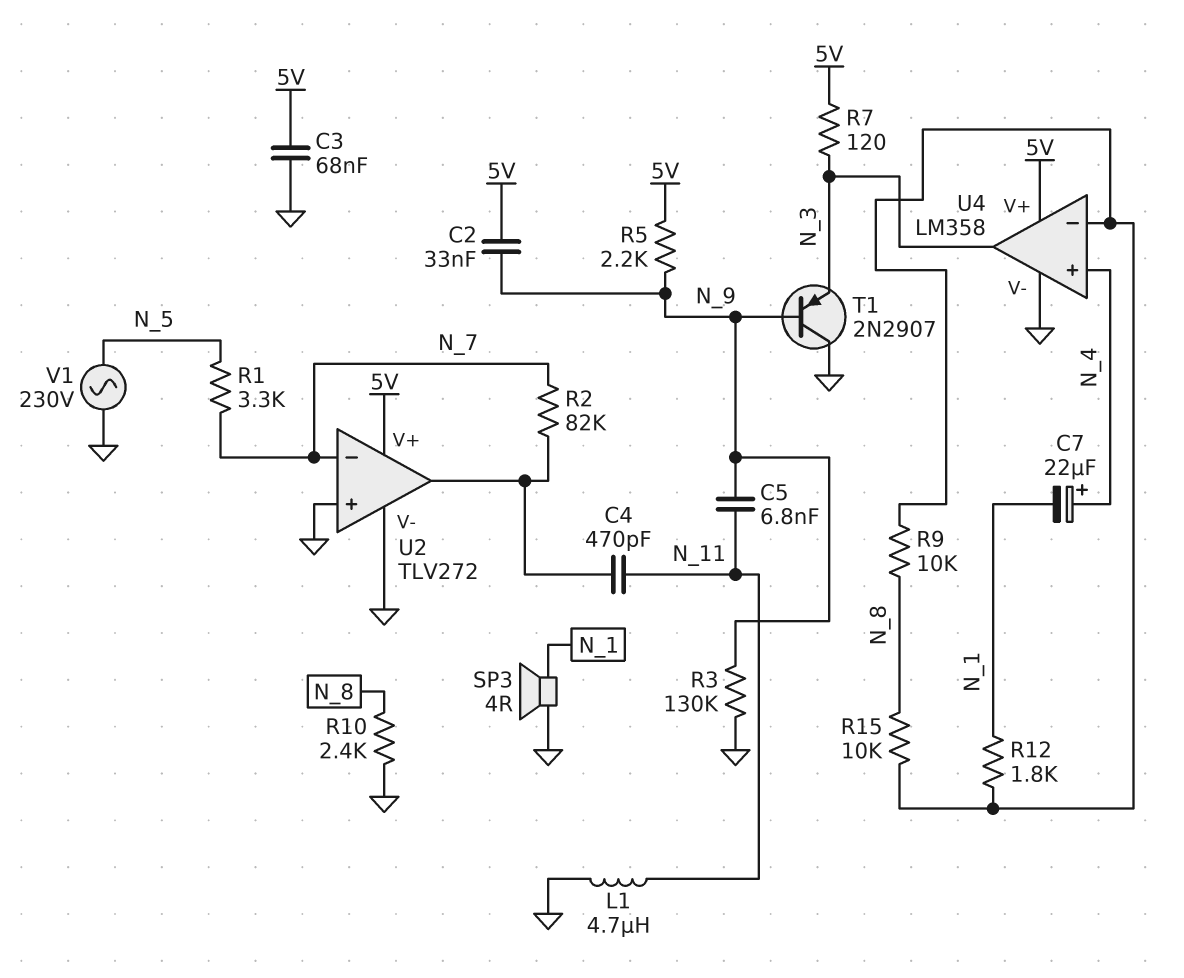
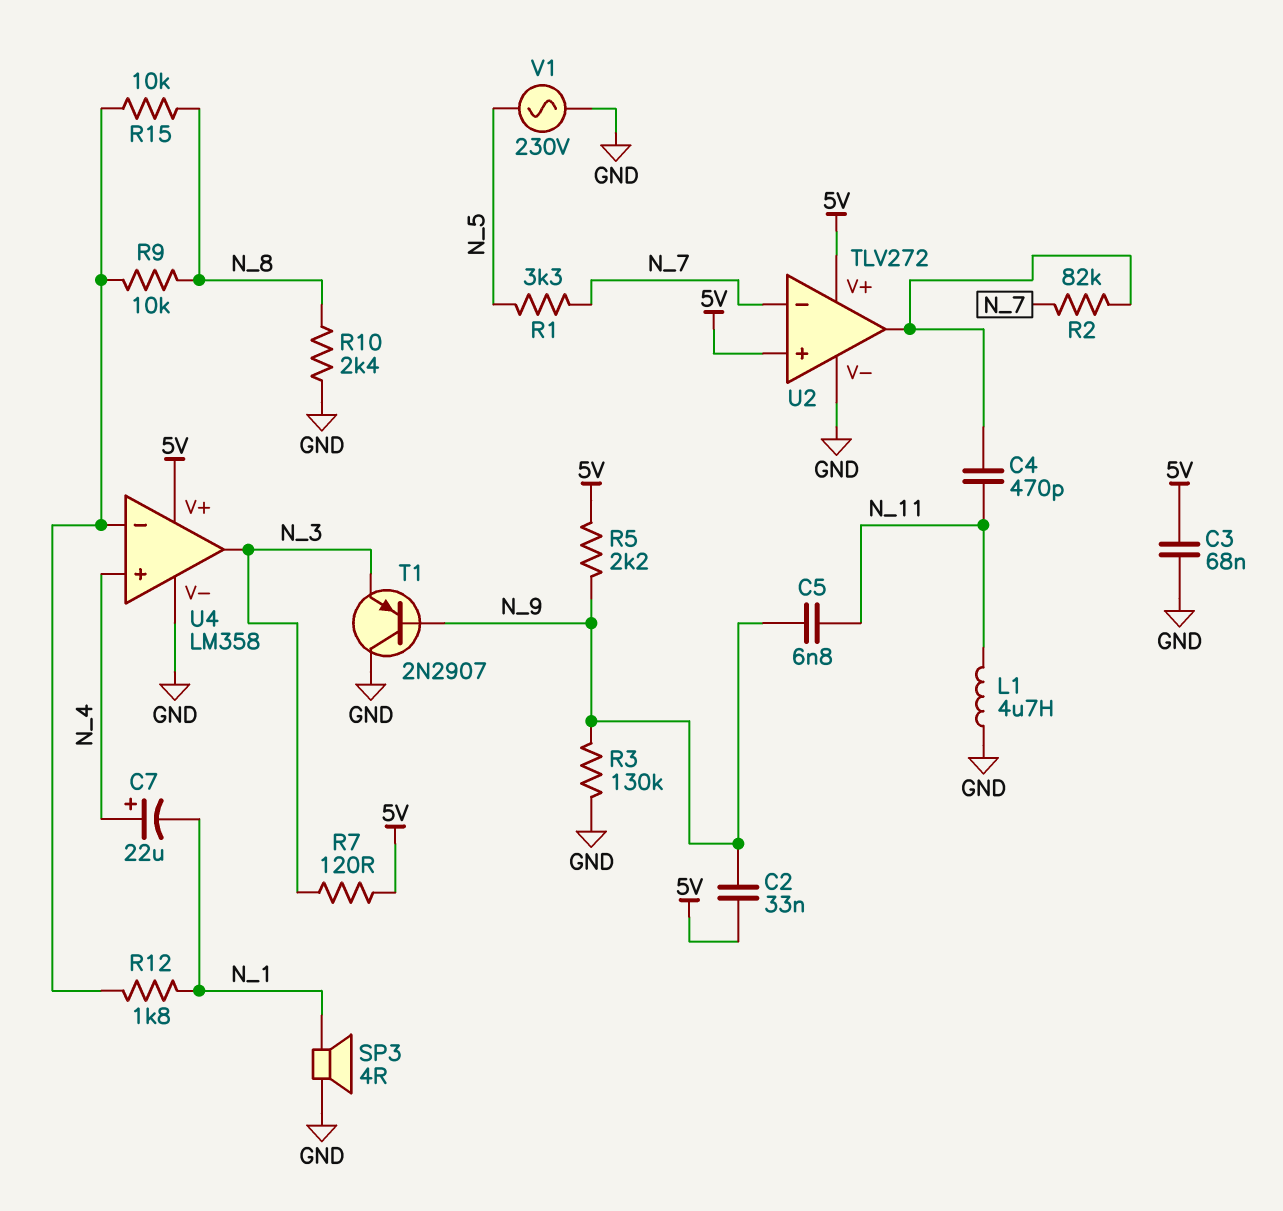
U2 pin in+: GND -> 5V

